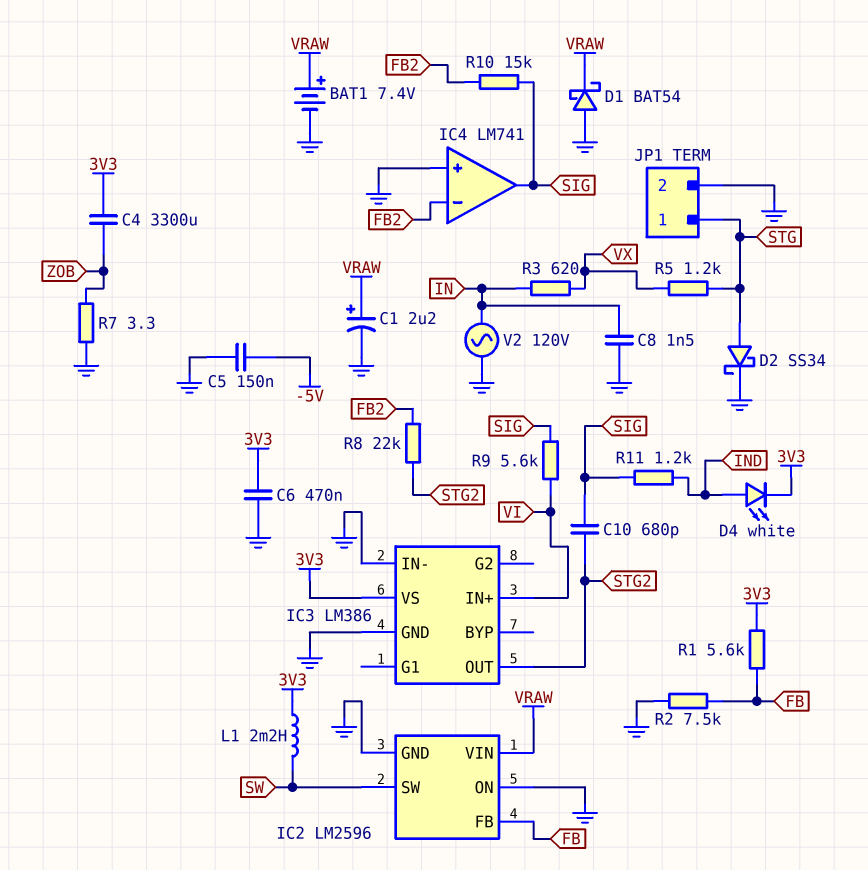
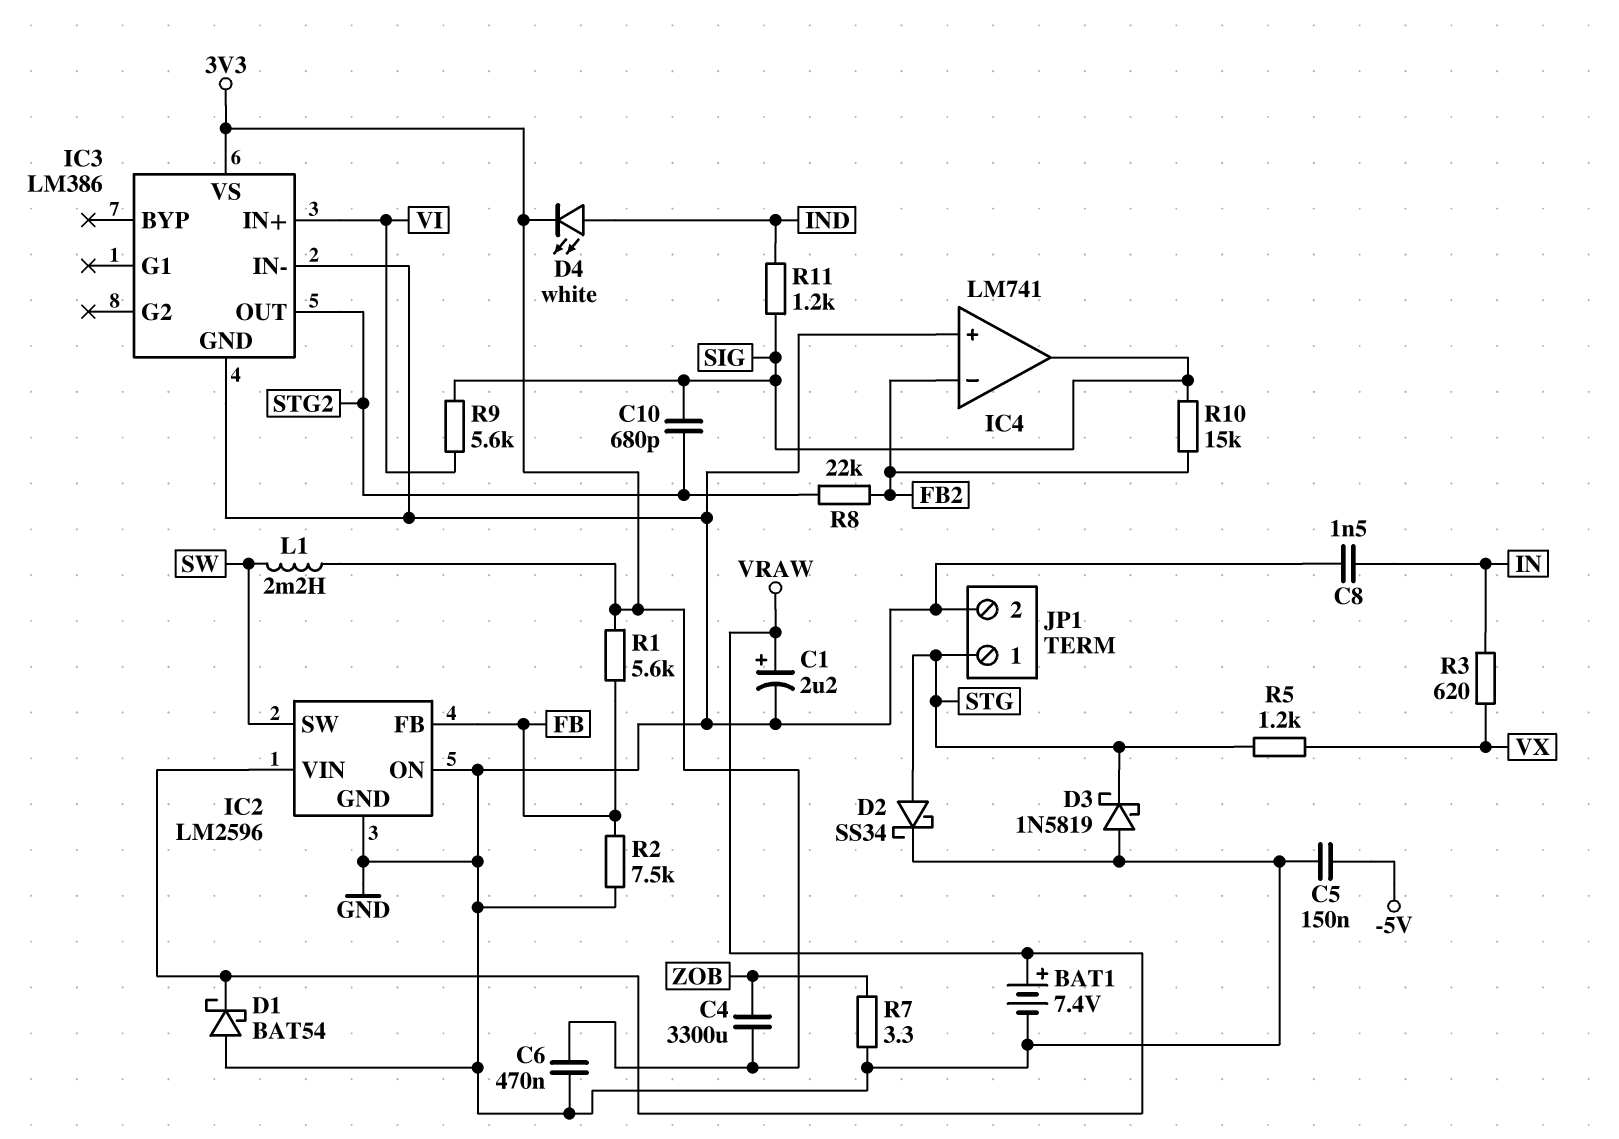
D3: none -> schottky 1N5819 (A GND, K STG)
V2: AC 120V (GND, IN) -> none

